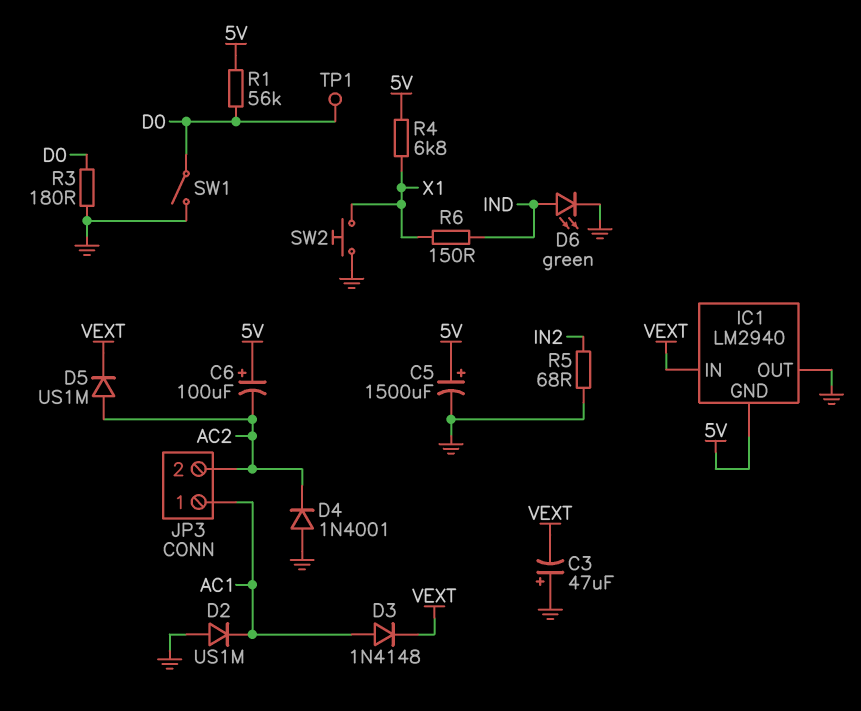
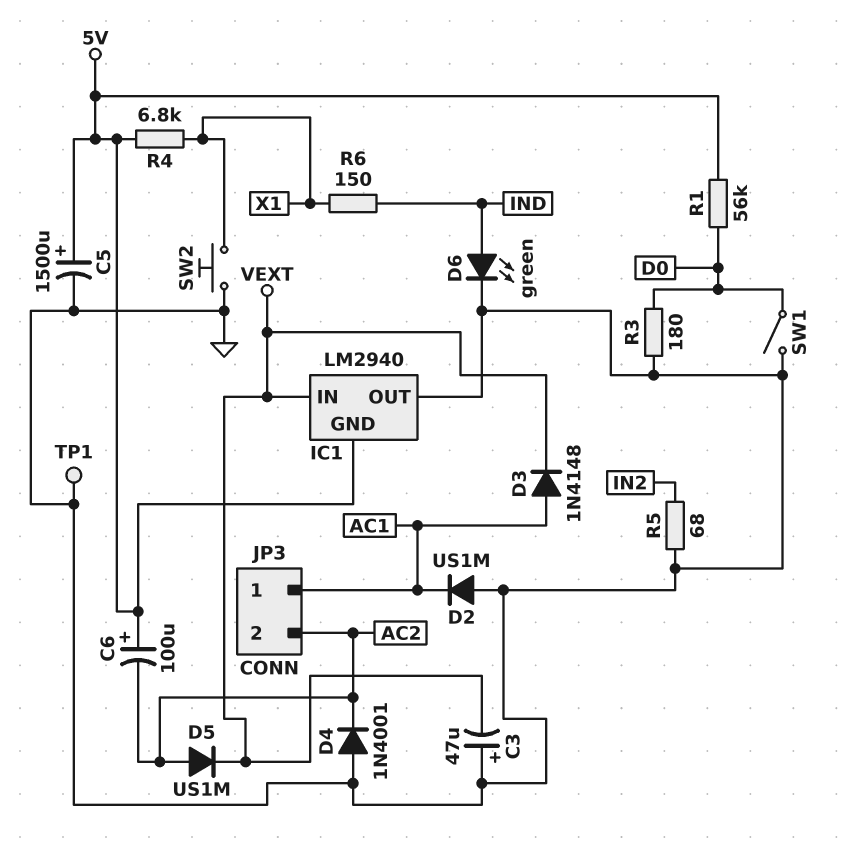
TP1: test point (D0) -> test point (GND)

